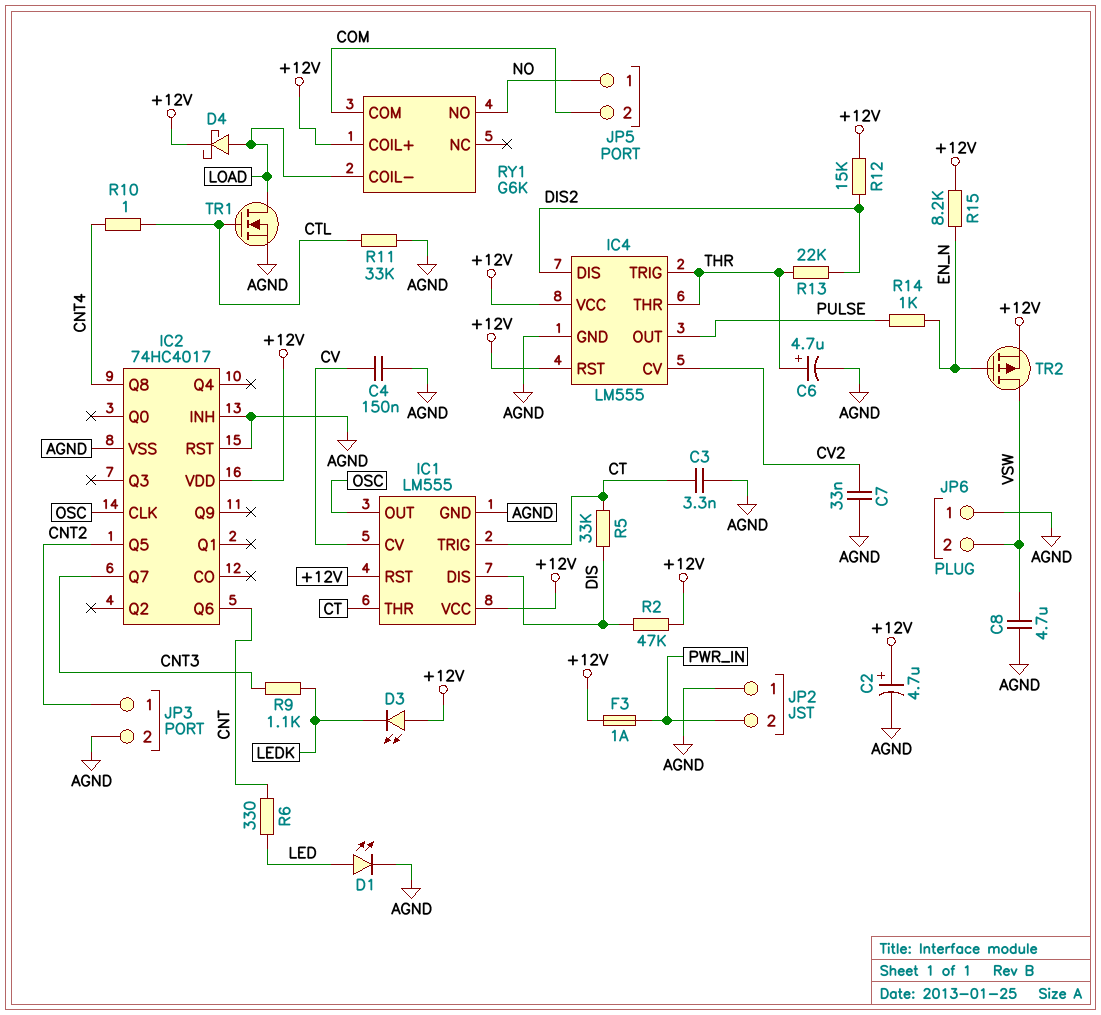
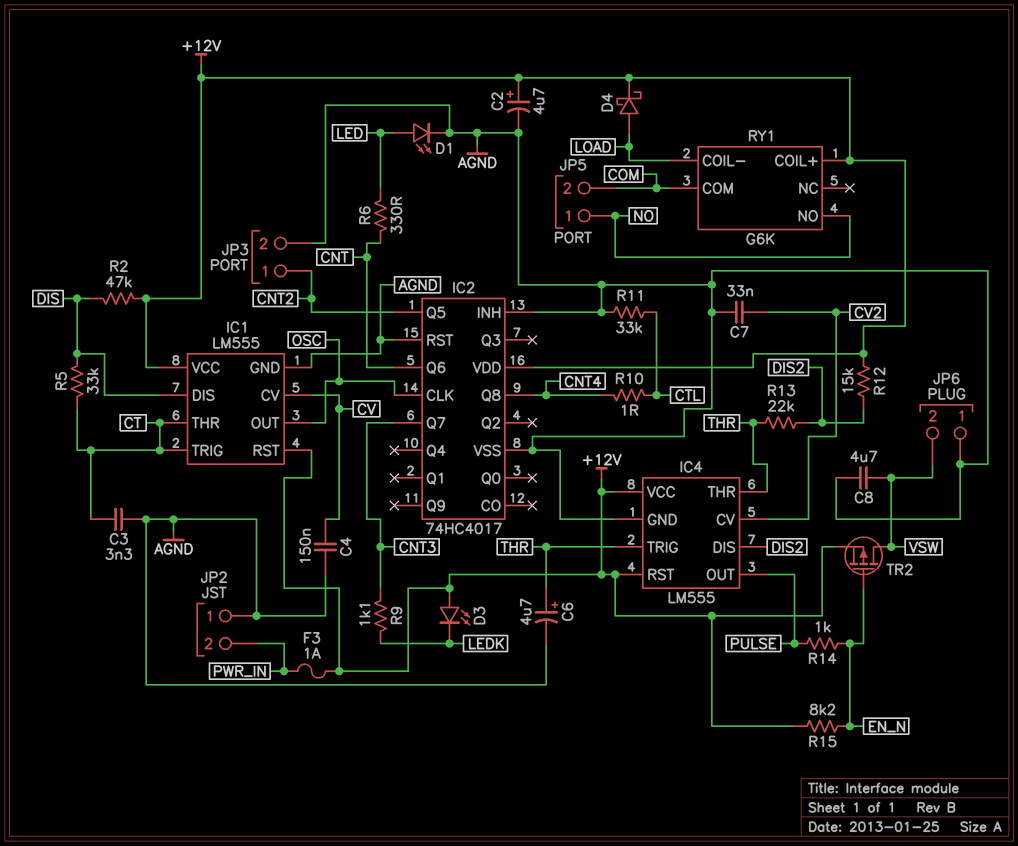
TR1: NMOS (G CTL, D LOAD, S AGND) -> none

